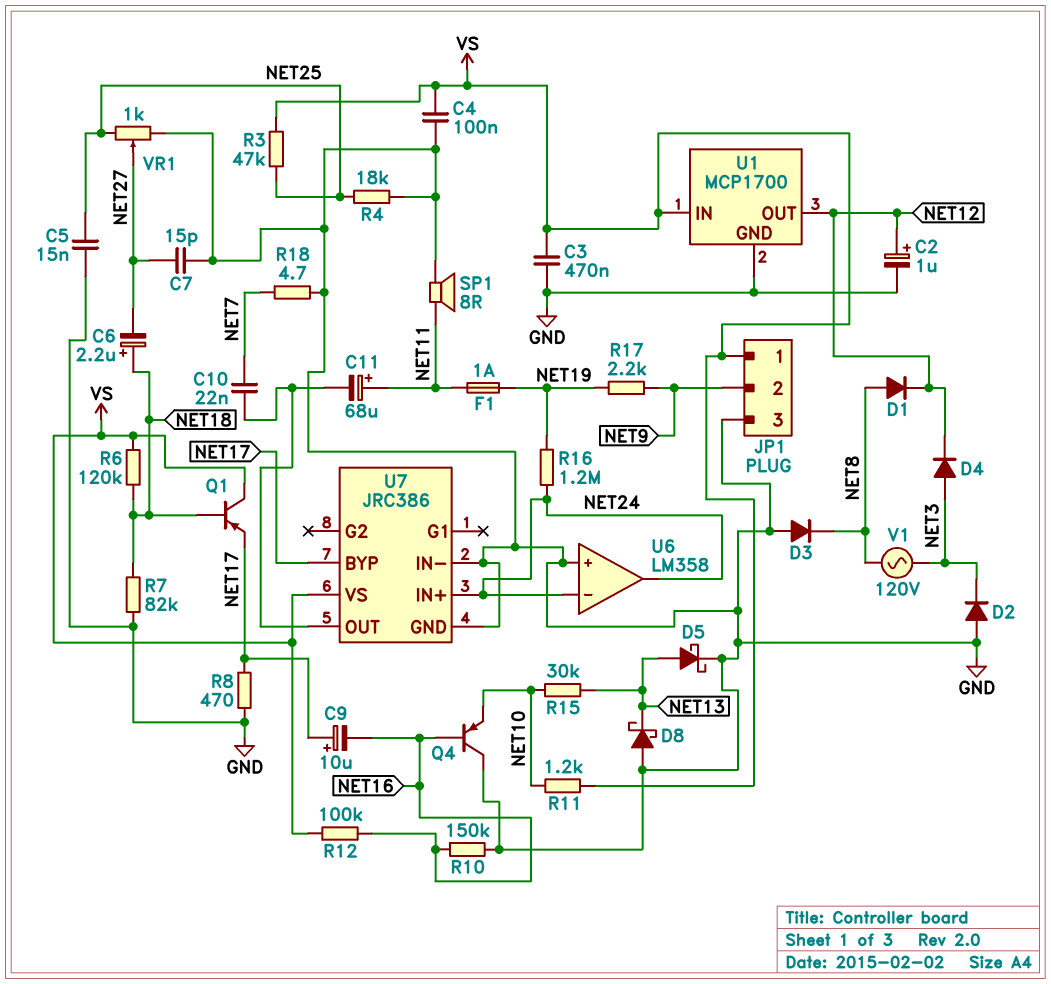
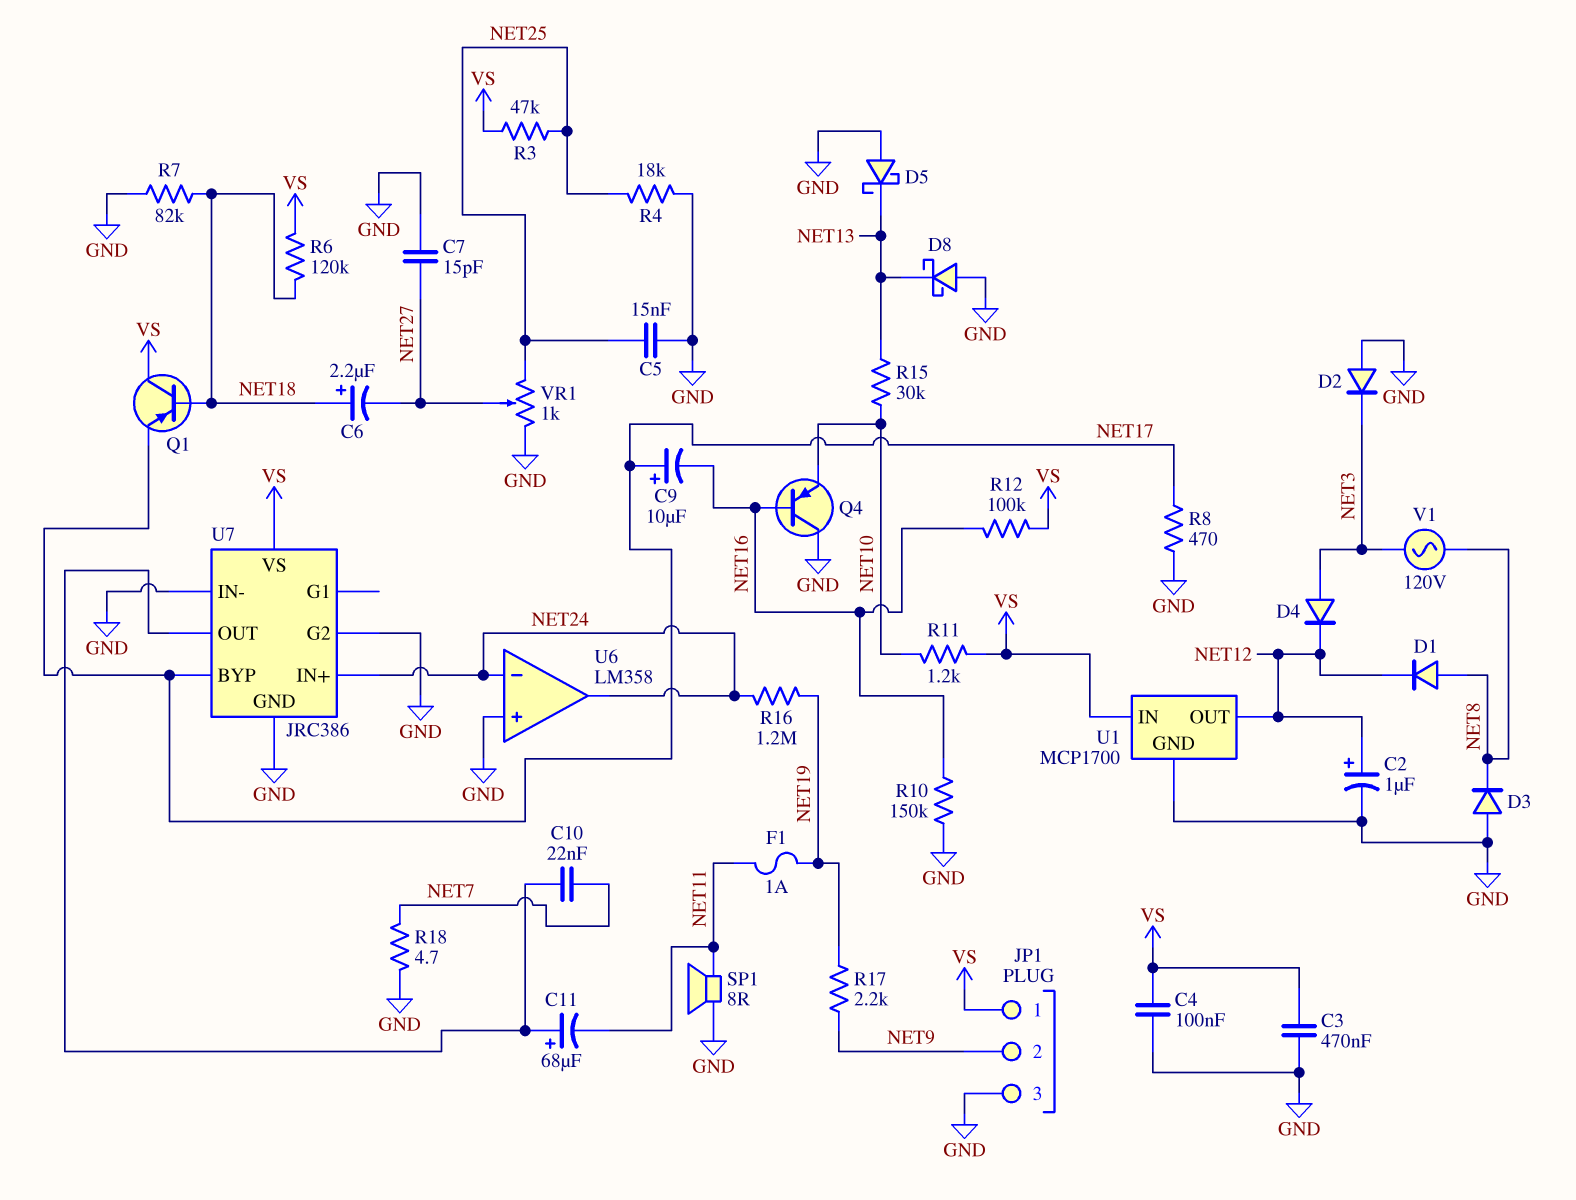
C11: 68uF (plus NET11, minus U7/OUT) -> 68uF (plus U7/OUT, minus NET11)
D5: schottky (A NET13, K GND) -> schottky (A GND, K NET13)
U7 pin G2: none -> GND

